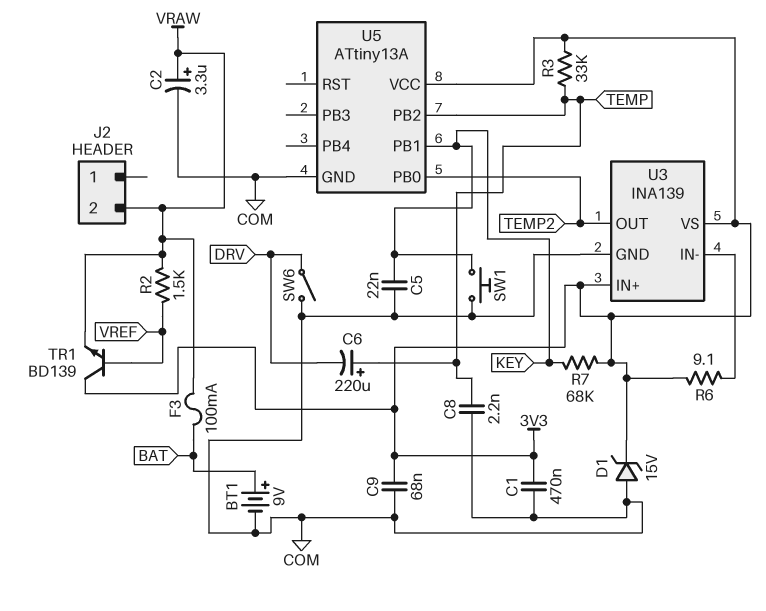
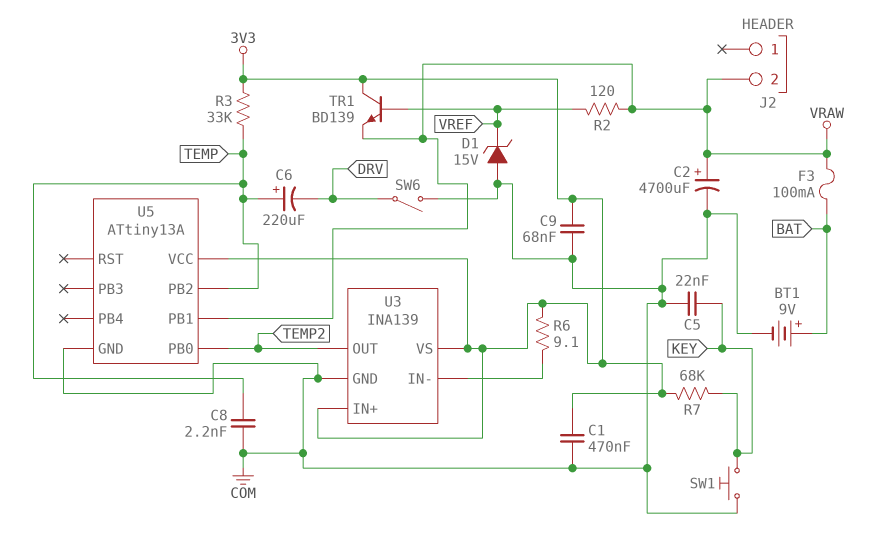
C2: 3.3uF (plus VRAW, minus COM) -> 4700uF (plus VRAW, minus COM)
D1: zener 15V (A COM, K 3V3) -> zener 15V (A COM, K VREF)
R2: 1.5k (VRAW, VREF) -> 120 (VRAW, VREF)
U5 pin PB1: KEY -> VRAW

